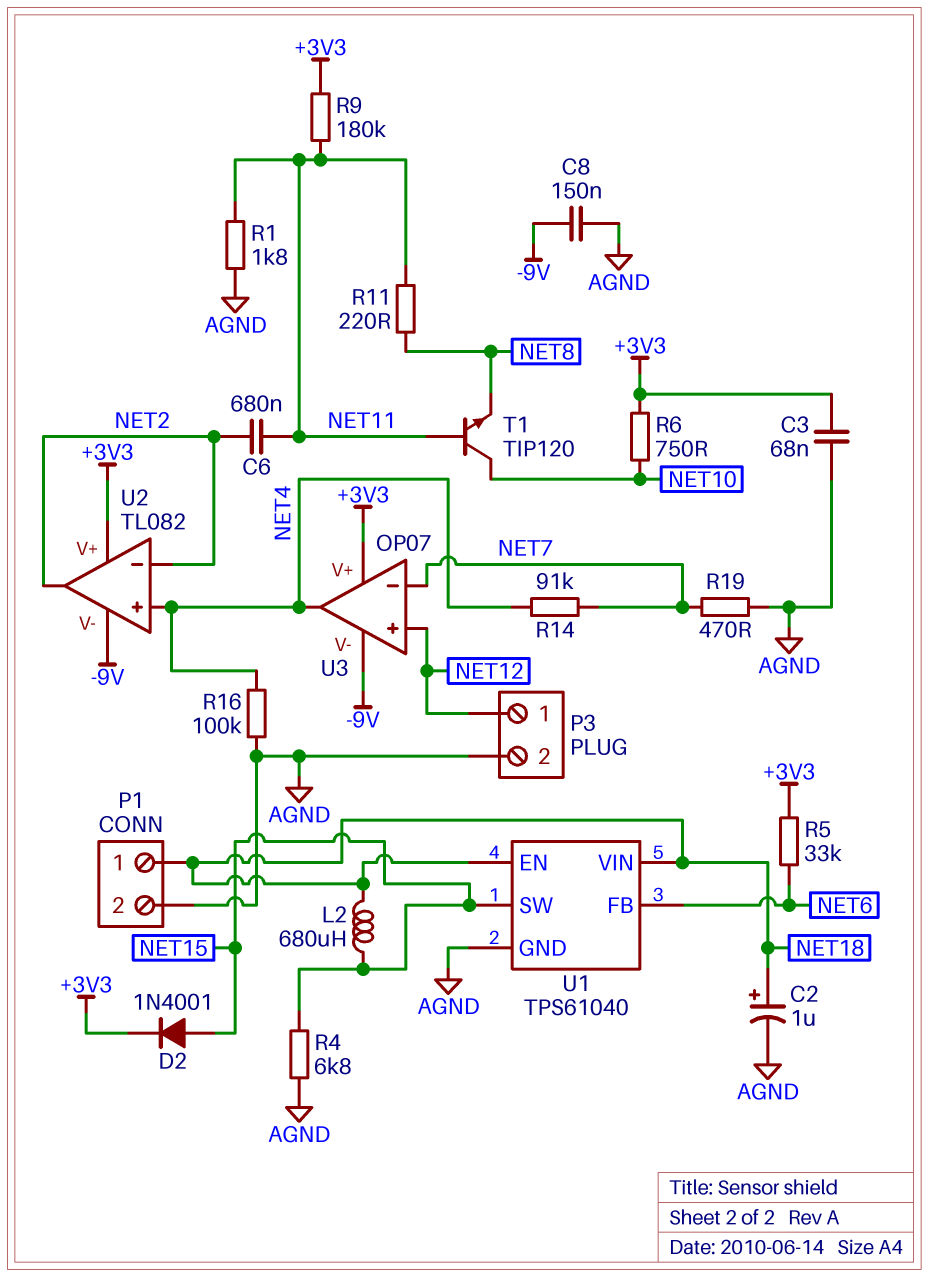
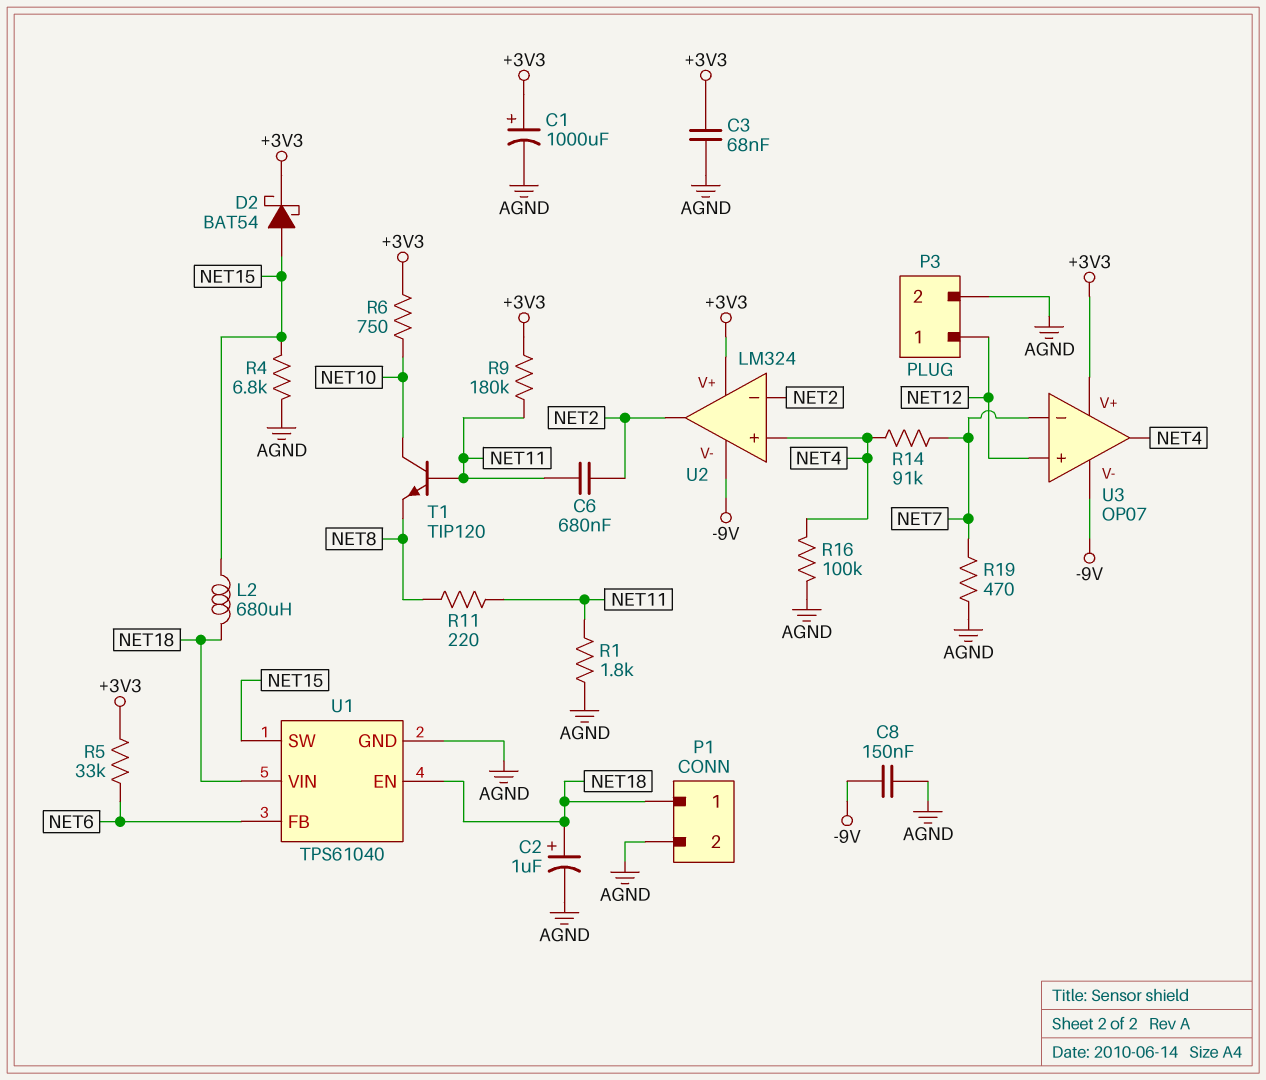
C1: none -> 1000uF (plus +3V3, minus AGND)
D2: diode 1N4001 (A NET15, K +3V3) -> schottky BAT54 (A NET15, K +3V3)
U2: TL082 -> LM324

